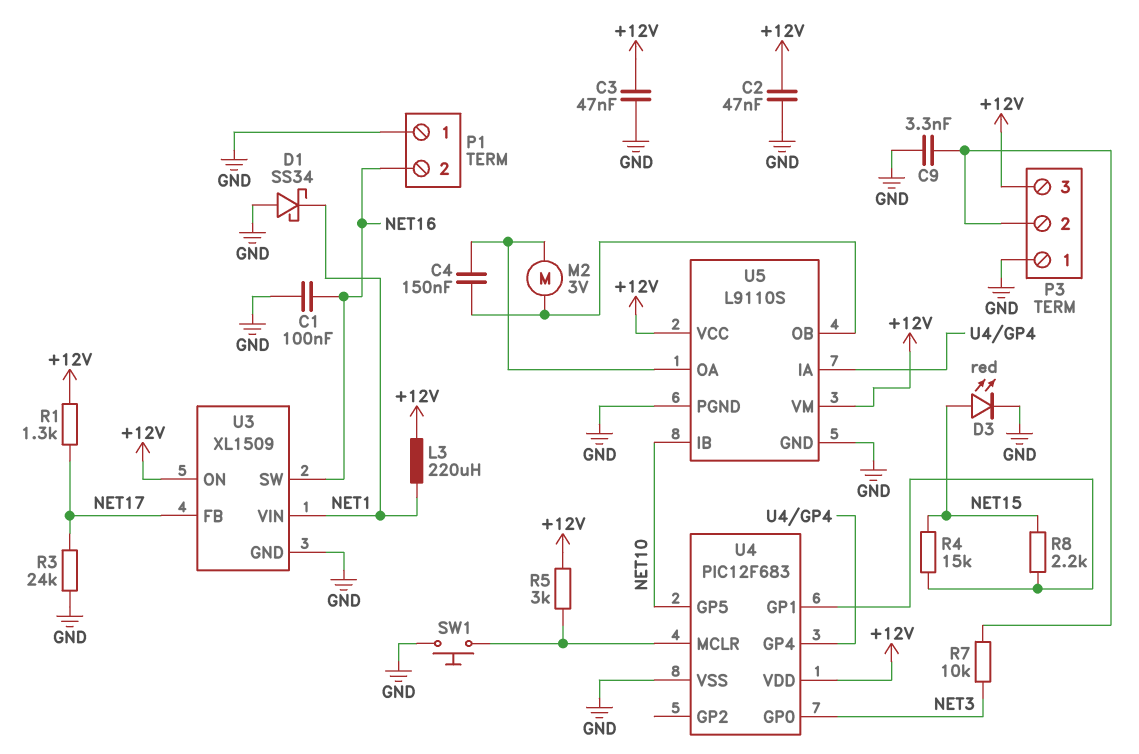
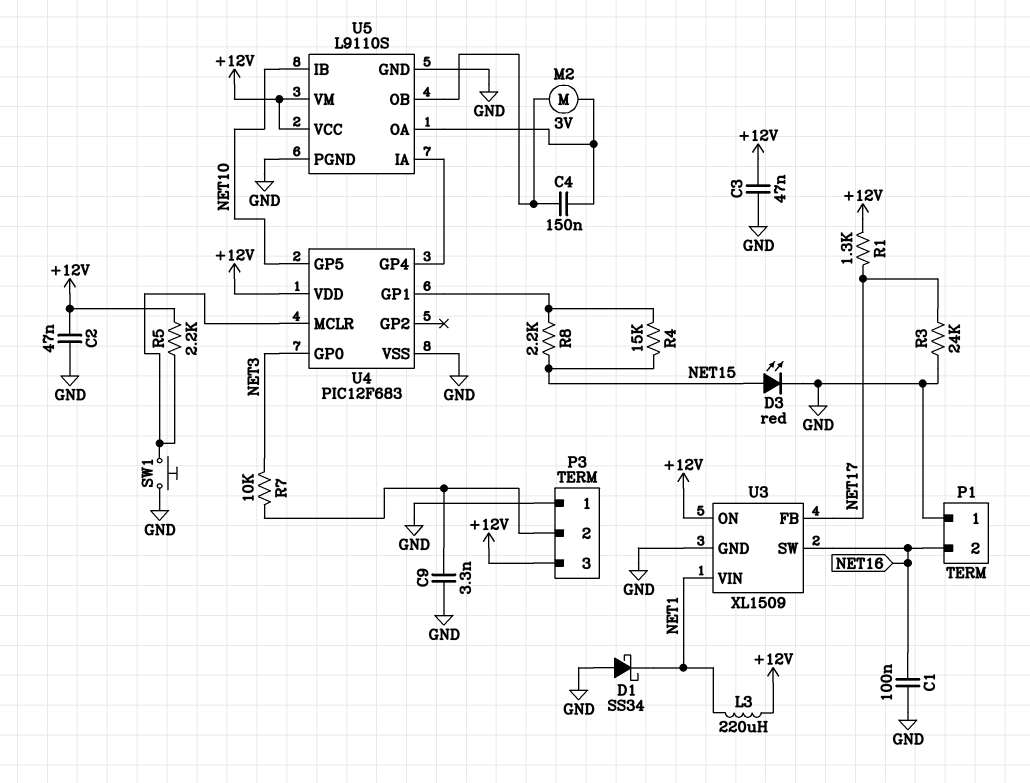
R5: 3k (+12V, U4/MCLR) -> 2.2k (+12V, U4/MCLR)

